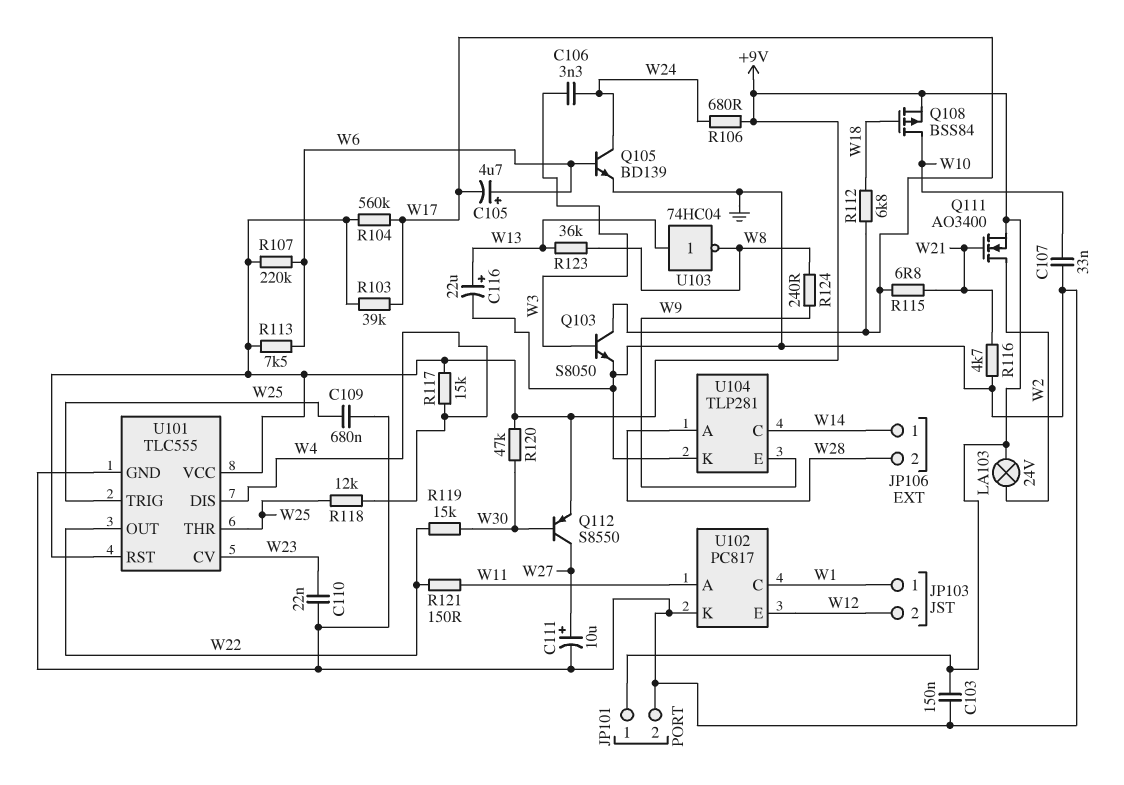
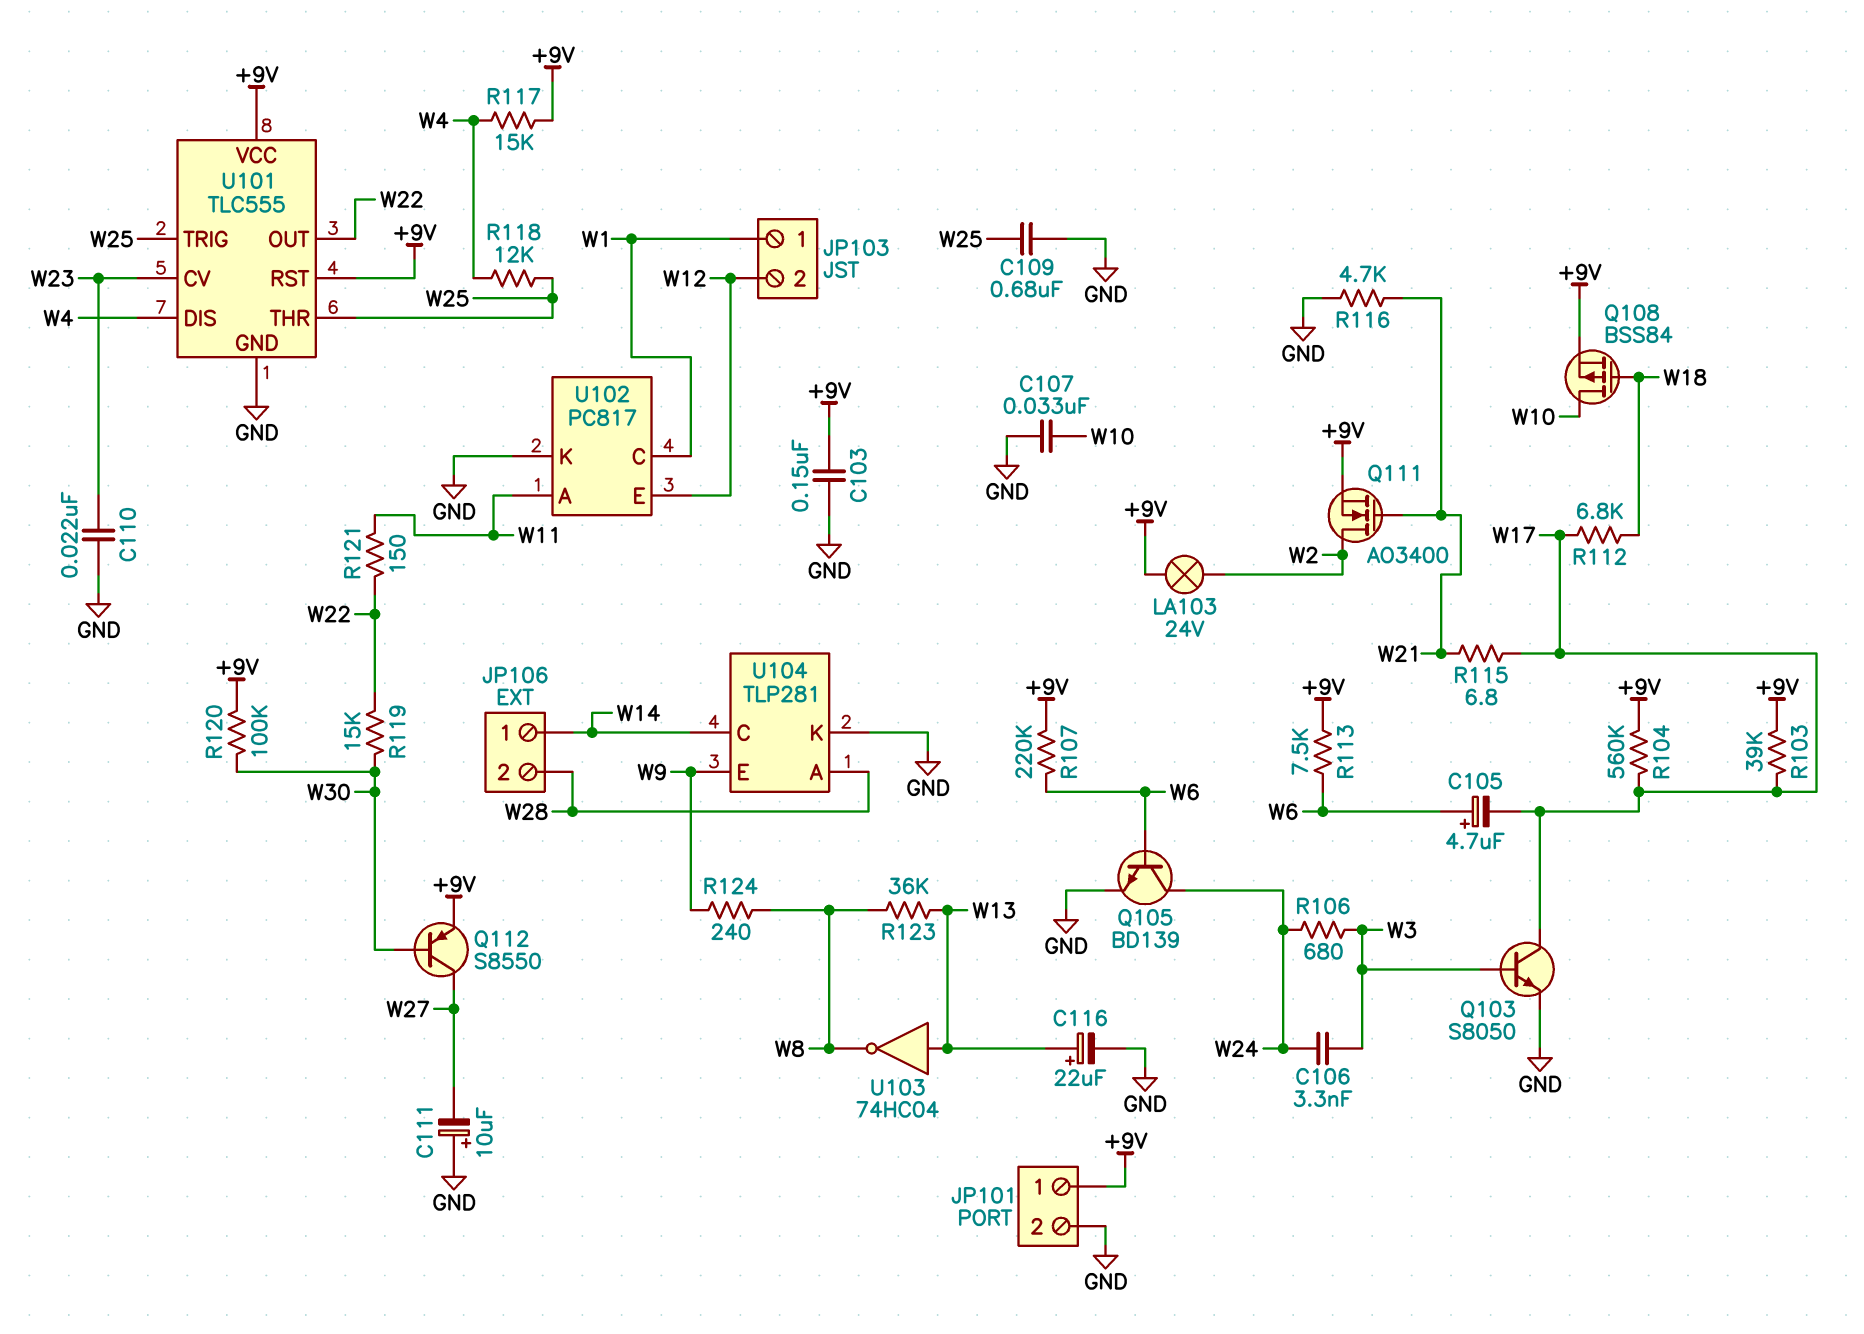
C111: 10uF (plus W27, minus GND) -> 10uF (plus GND, minus W27)
R106: 680 (+9V, W24) -> 680 (W3, W24)
R120: 47k (+9V, W30) -> 100k (+9V, W30)

